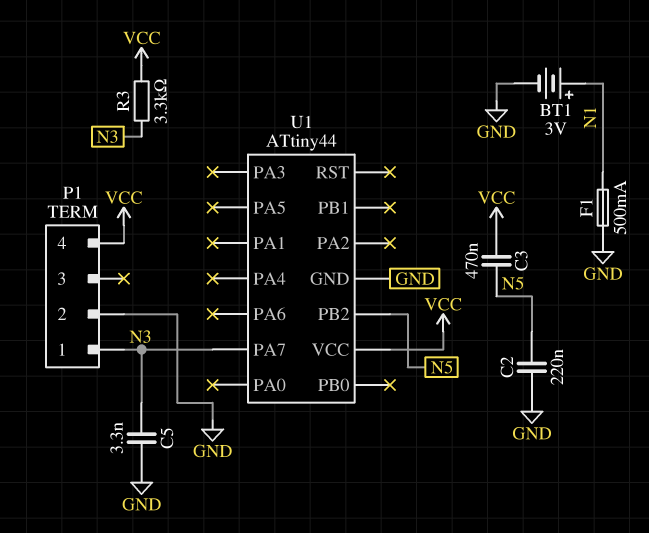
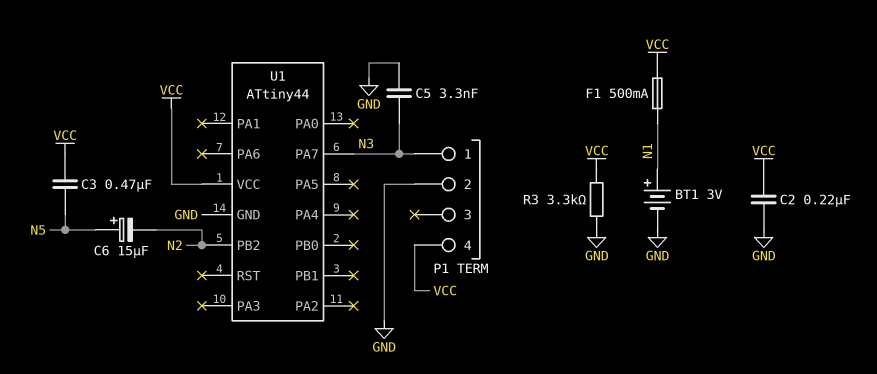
C2: 220nF (GND, N5) -> 220nF (GND, VCC)
C6: none -> 15uF (plus N5, minus N2)
F1: 500mA (GND, N1) -> 500mA (N1, VCC)
R3: 3.3k (N3, VCC) -> 3.3k (GND, VCC)
U1 pin PB2: N5 -> N2

